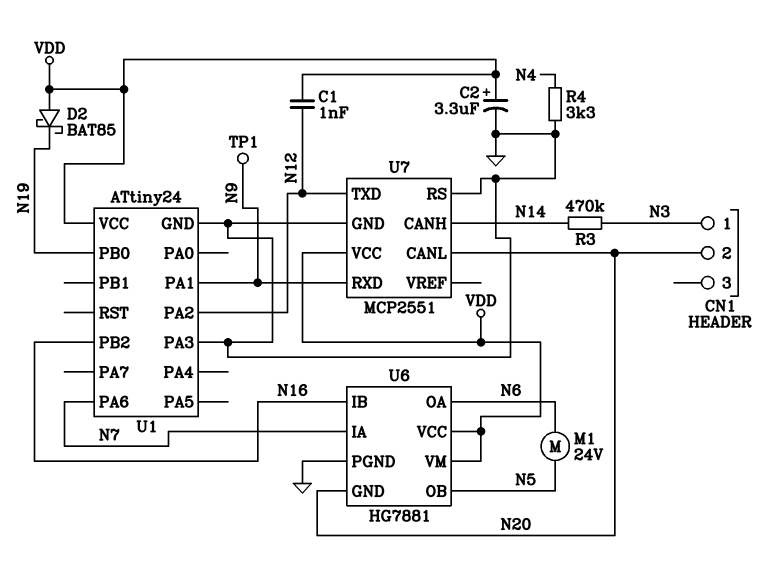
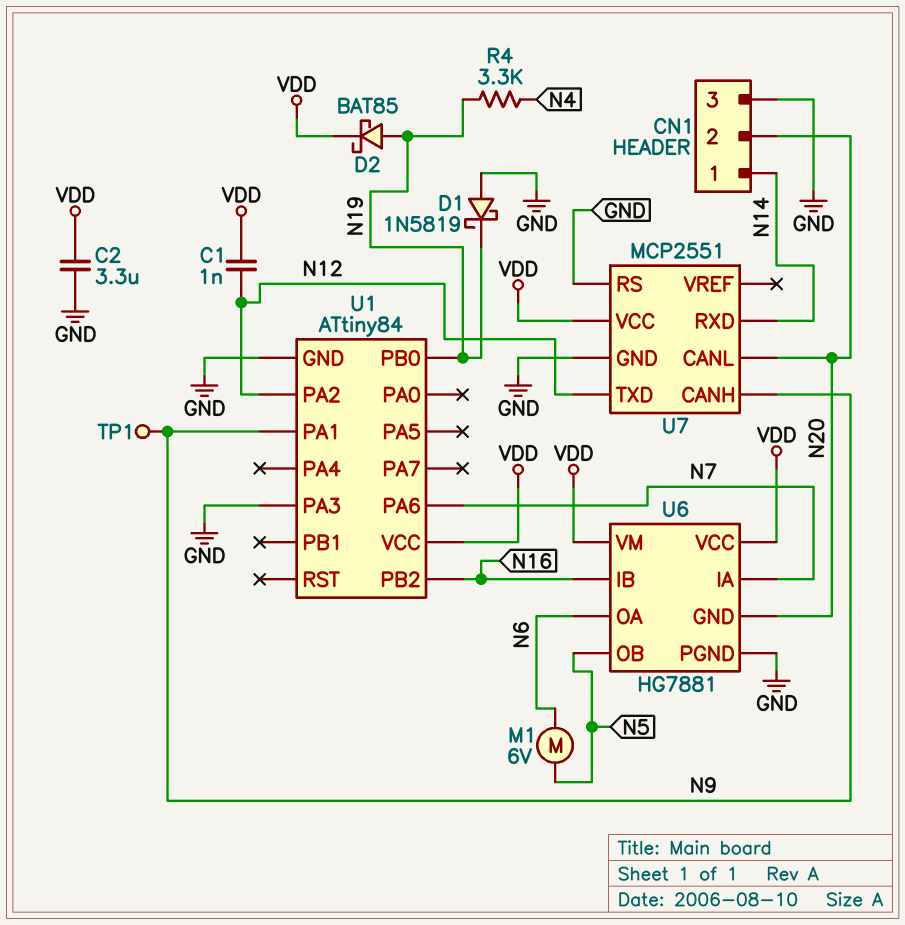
C2: 3.3uF (plus VDD, minus GND) -> 3.3uF (GND, VDD)
CN1 pin 1: N3 -> N14
CN1 pin 3: none -> GND
D1: none -> schottky 1N5819 (A GND, K N19)
D2: schottky BAT85 (A VDD, K N19) -> schottky BAT85 (A N19, K VDD)
M1: motor 24V (N5, N6) -> motor 6V (N5, N6)
R3: 470k (N3, N14) -> none
R4: 3.3k (GND, N4) -> 3.3k (N4, N19)
U1: ATtiny24 -> ATtiny84
U7 pin CANH: N14 -> N9
U7 pin RXD: N9 -> N14

